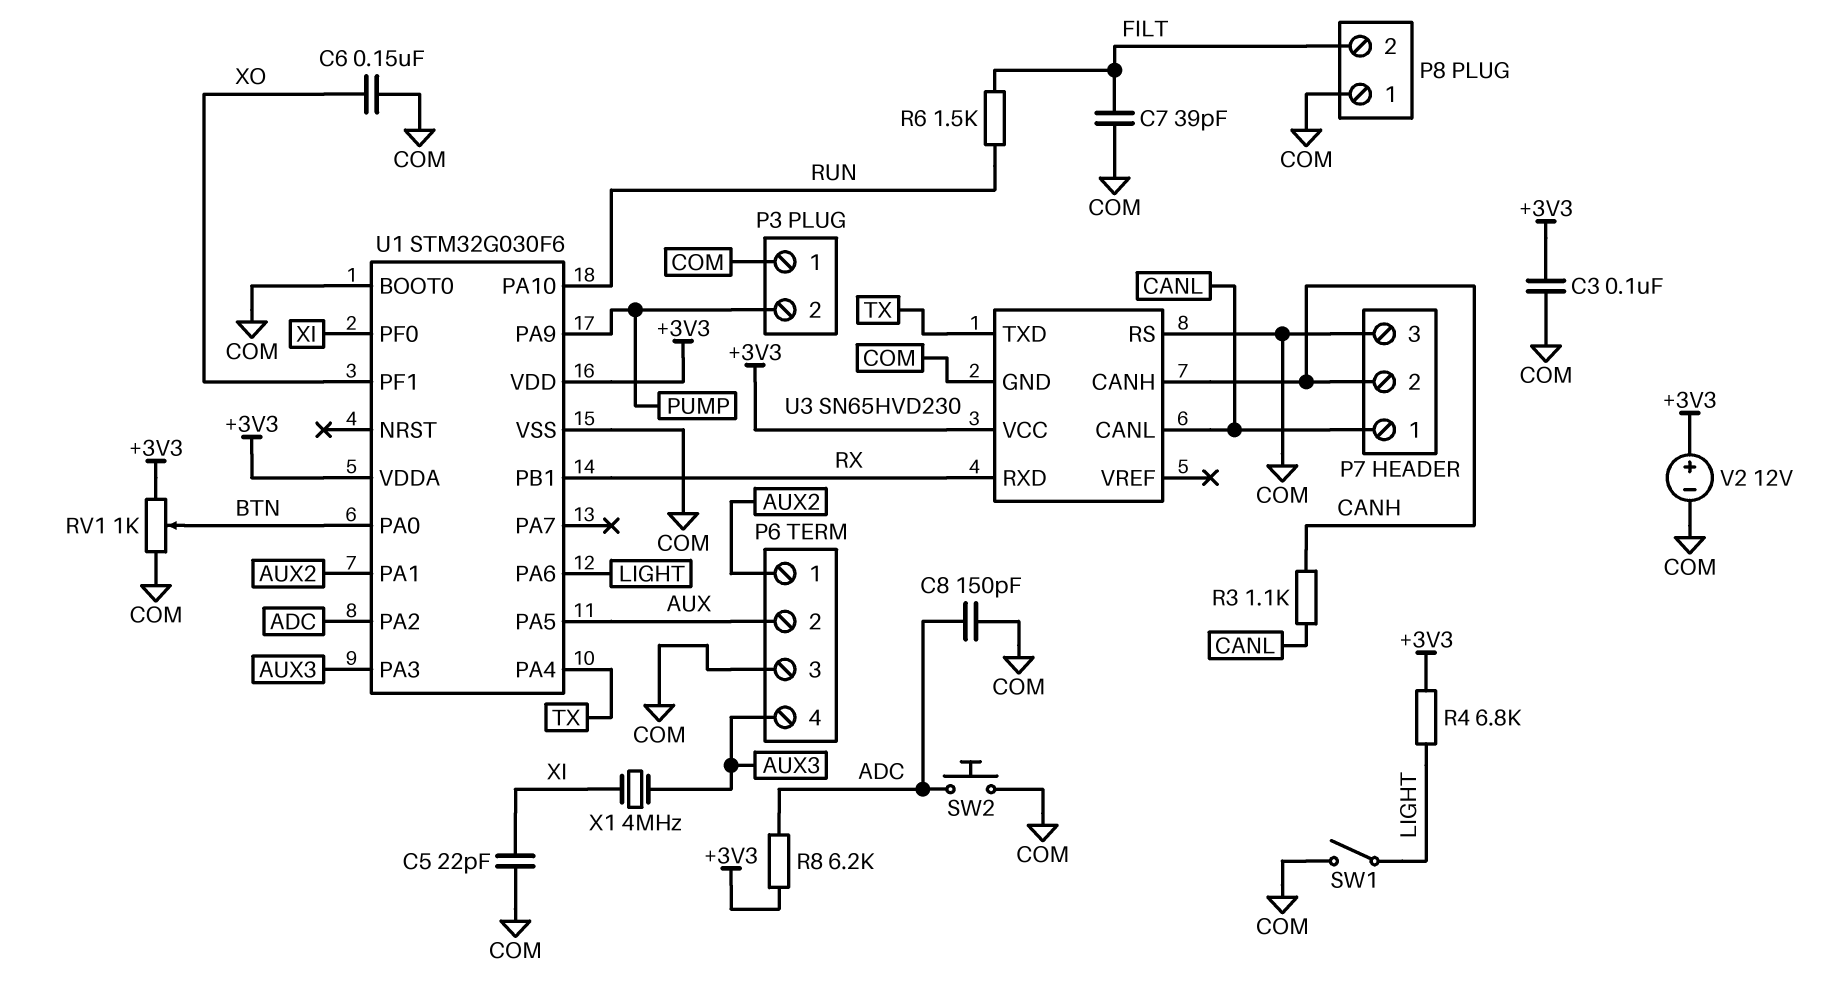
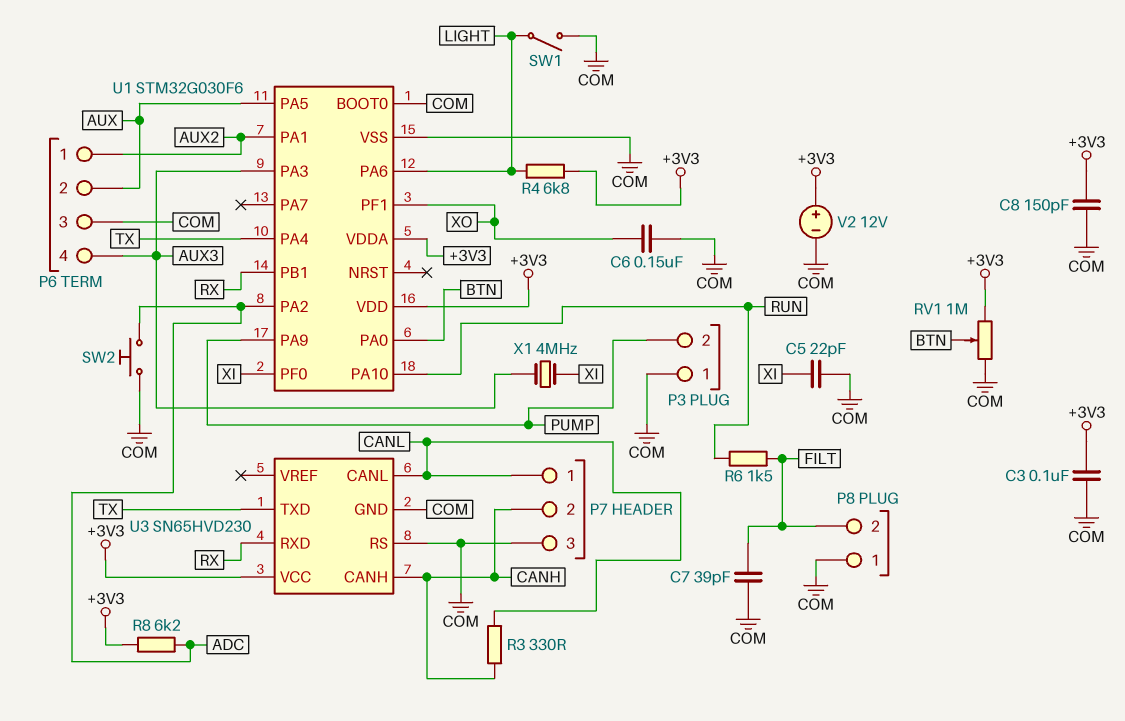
C8: 150pF (ADC, COM) -> 150pF (+3V3, COM)
R3: 1.1k (CANH, CANL) -> 330 (CANH, CANL)
RV1: 1k (+3V3, COM, wiper BTN) -> 1M (+3V3, COM, wiper BTN)

